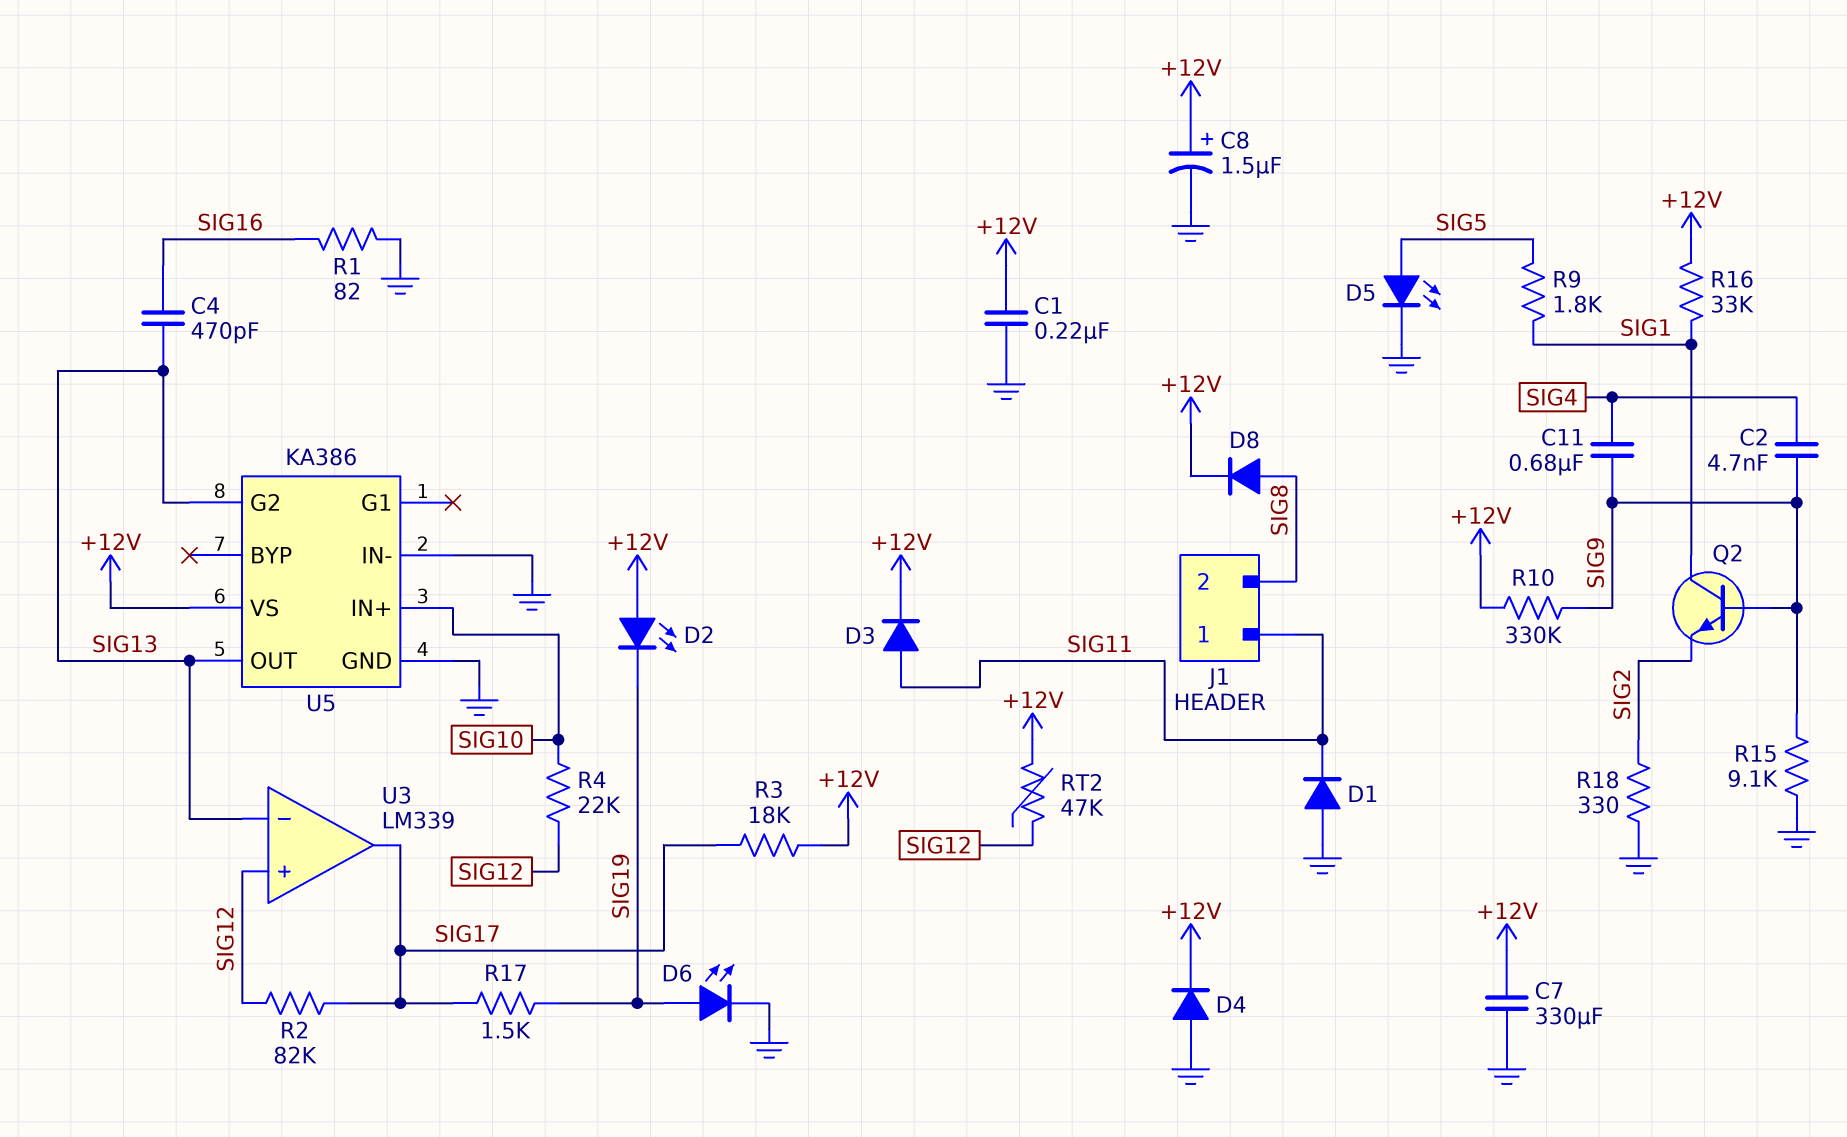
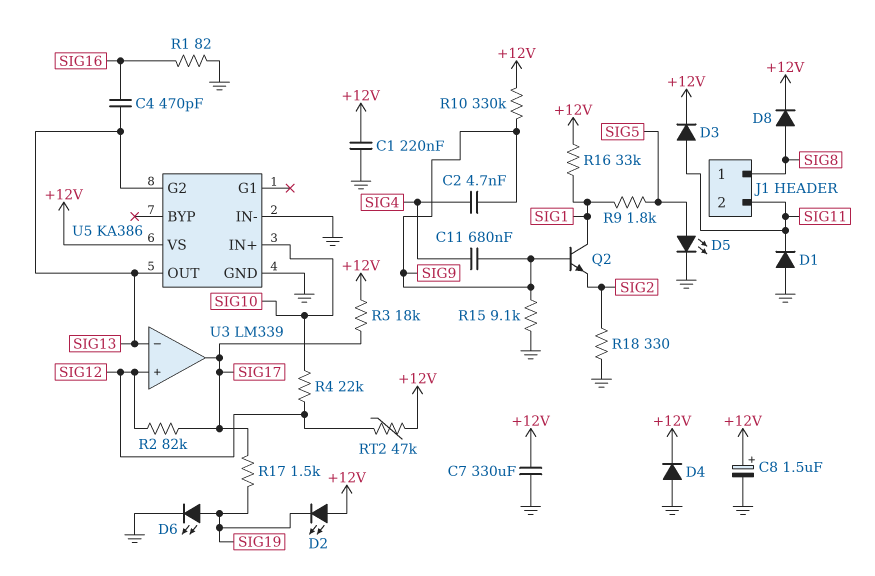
J1 pin 1: SIG11 -> SIG8
J1 pin 2: SIG8 -> SIG11

